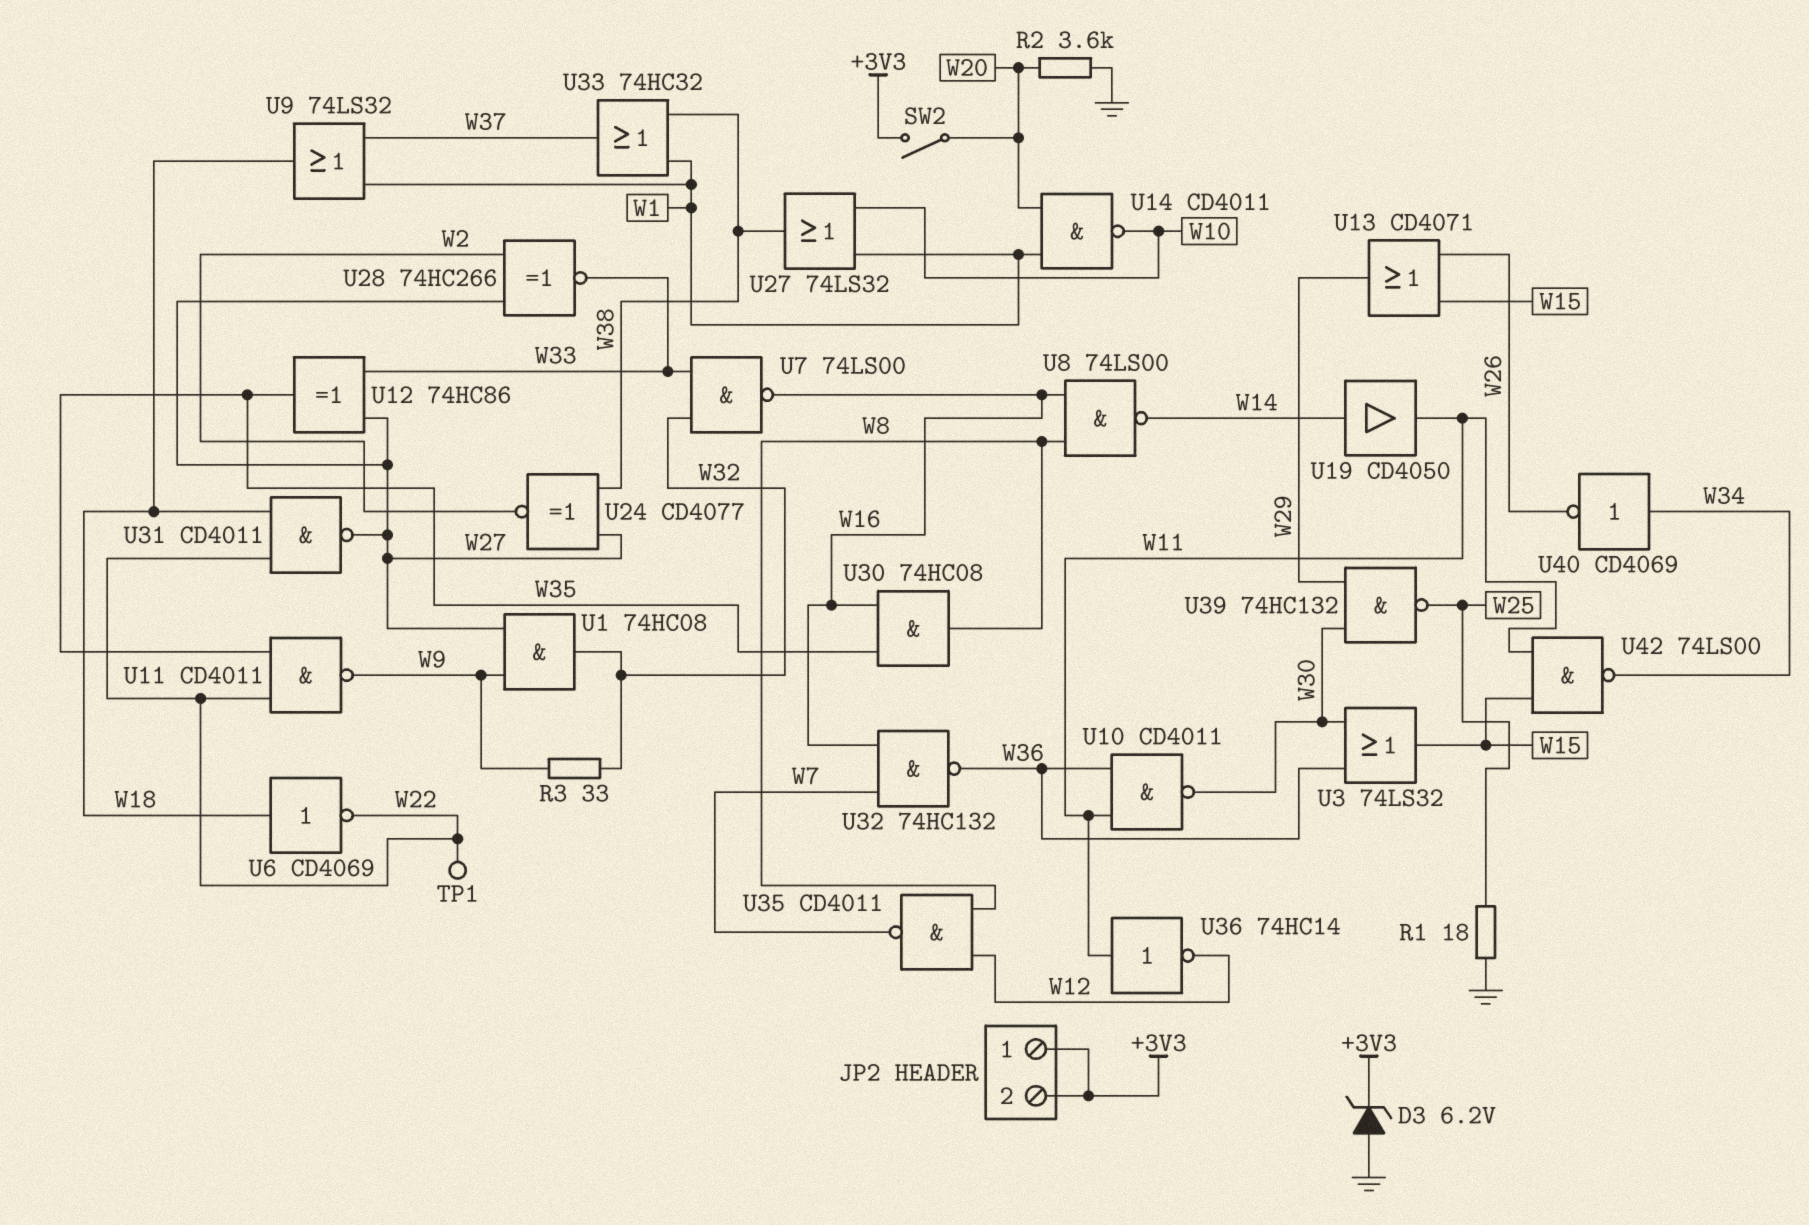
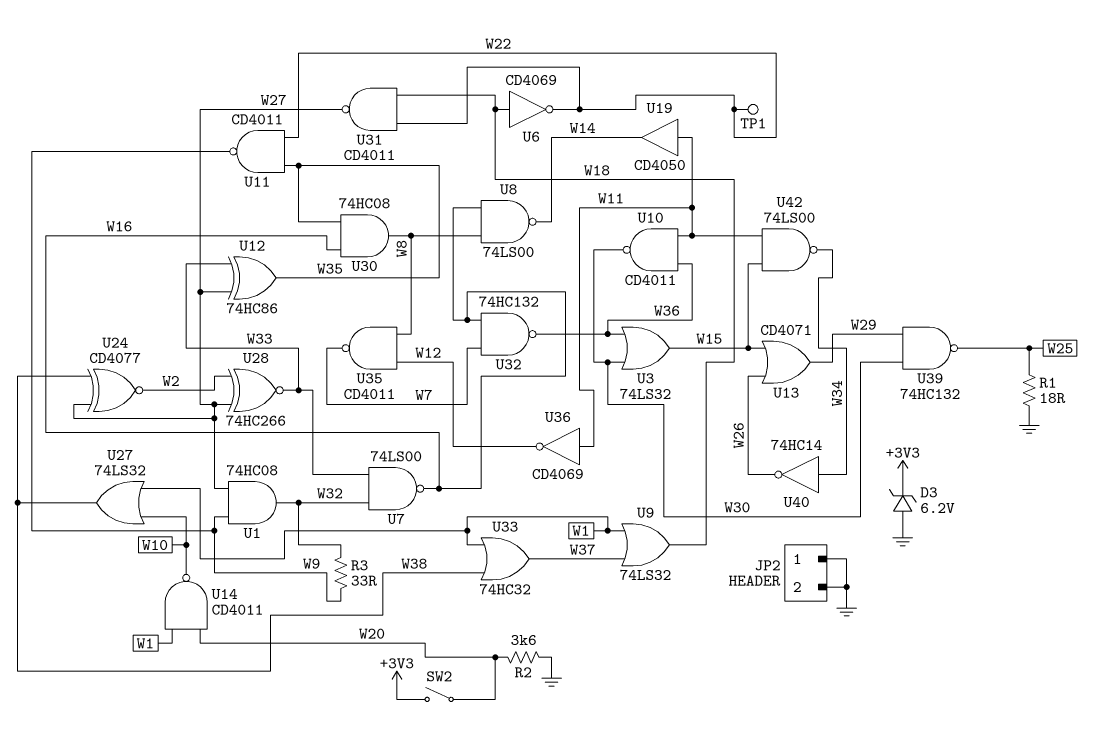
JP2 pin 1: +3V3 -> GND
JP2 pin 2: +3V3 -> GND
U19: buffer CD4050 (in W14, out W11) -> buffer CD4050 (in W11, out W14)
U36: NOT 74HC14 (in W11, out W12) -> NOT CD4069 (in W11, out W12)
U40: NOT CD4069 (in W34, out W26) -> NOT 74HC14 (in W34, out W26)

